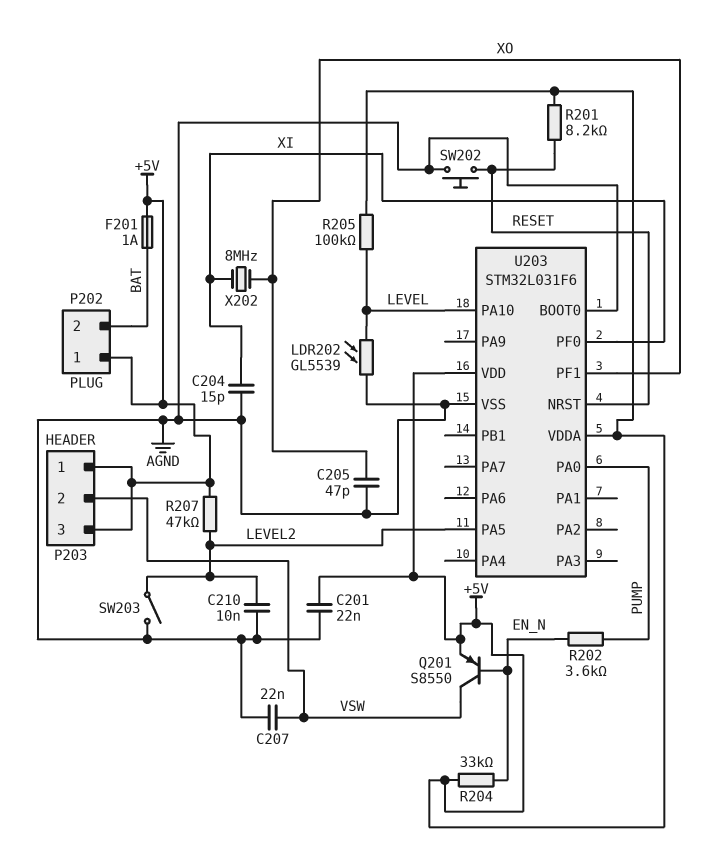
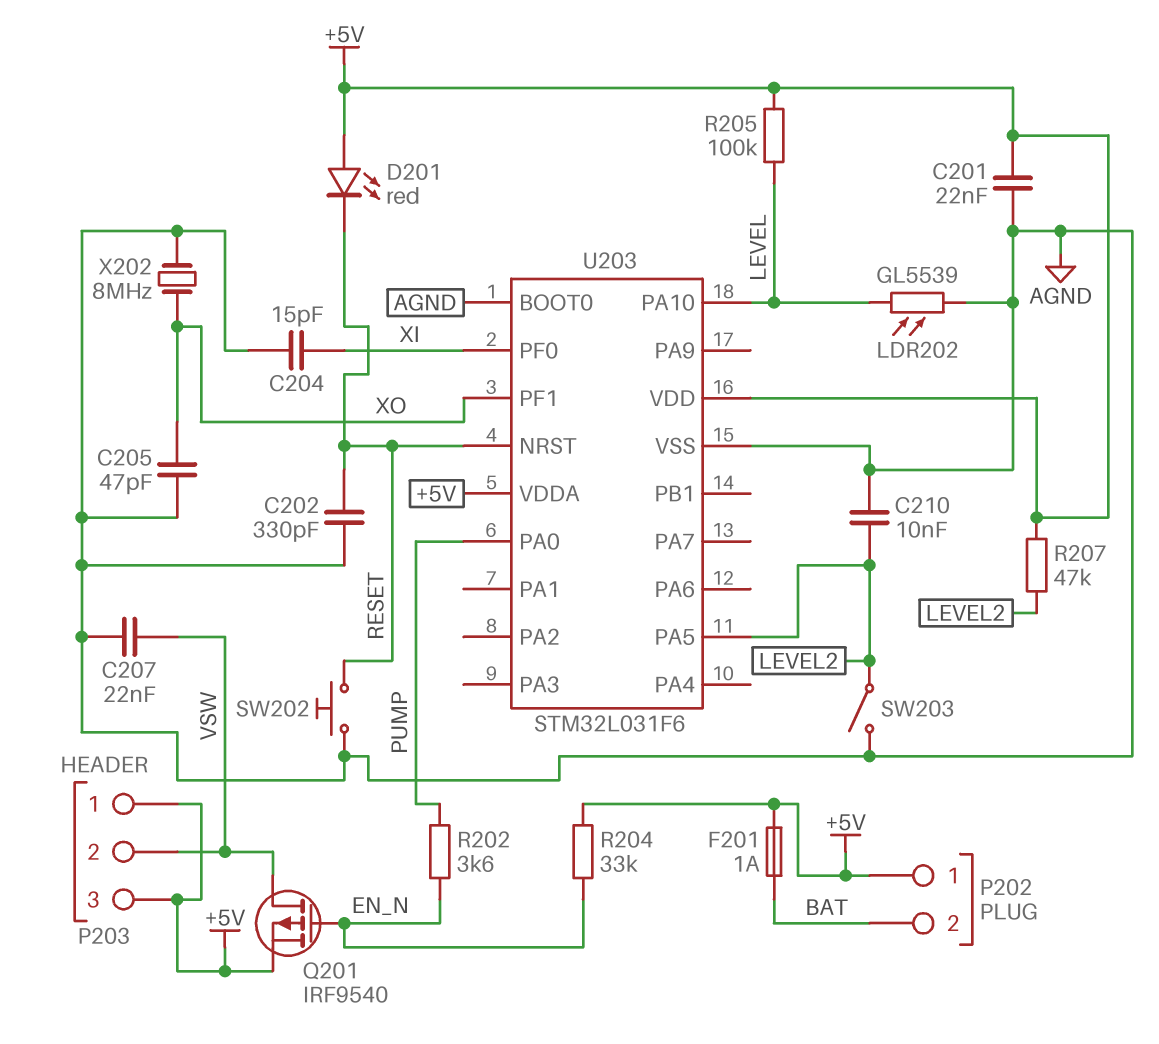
C202: none -> 330pF (AGND, RESET)
D201: none -> LED red (A +5V, K RESET)
Q201: PNP S8550 (B EN_N, C VSW, E +5V) -> PMOS IRF9540 (G EN_N, D VSW, S +5V)
R201: 8.2k (+5V, RESET) -> none
X202: 8MHz (XI, XO) -> 8MHz (AGND, XO)

